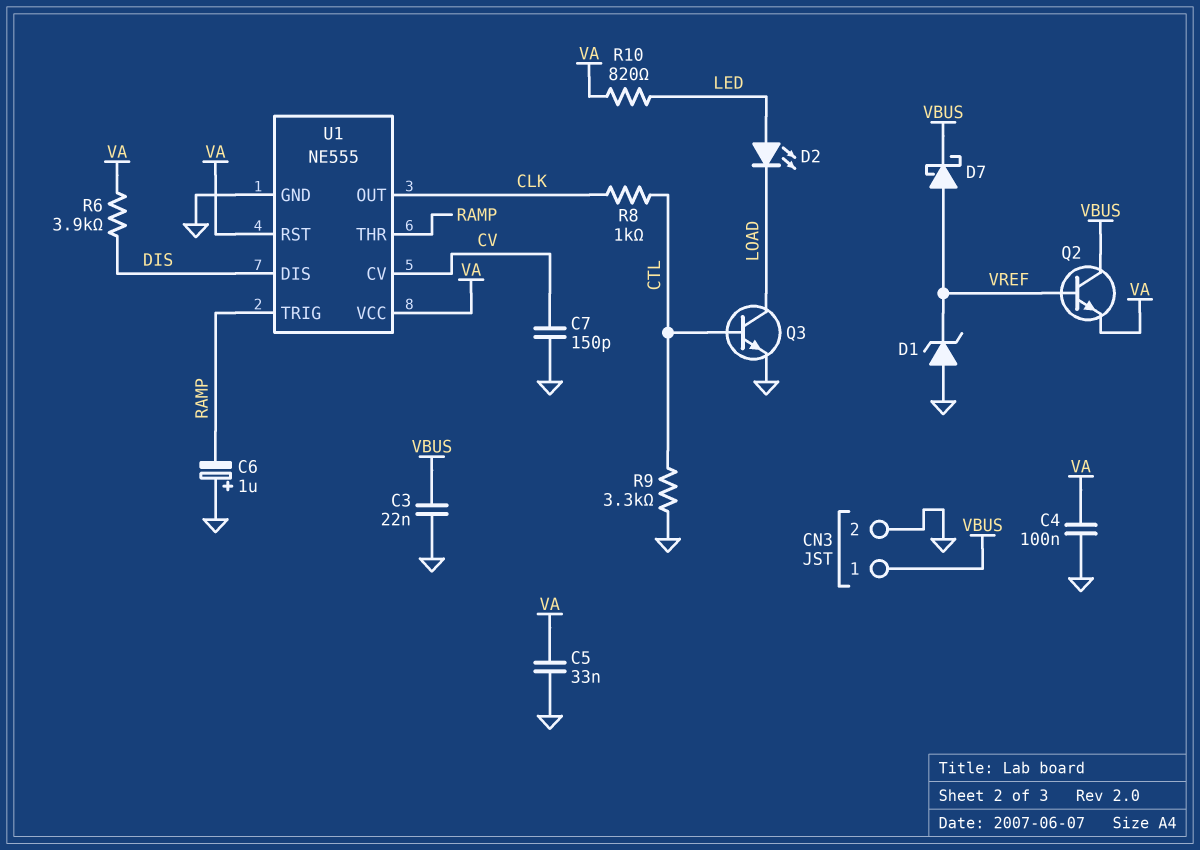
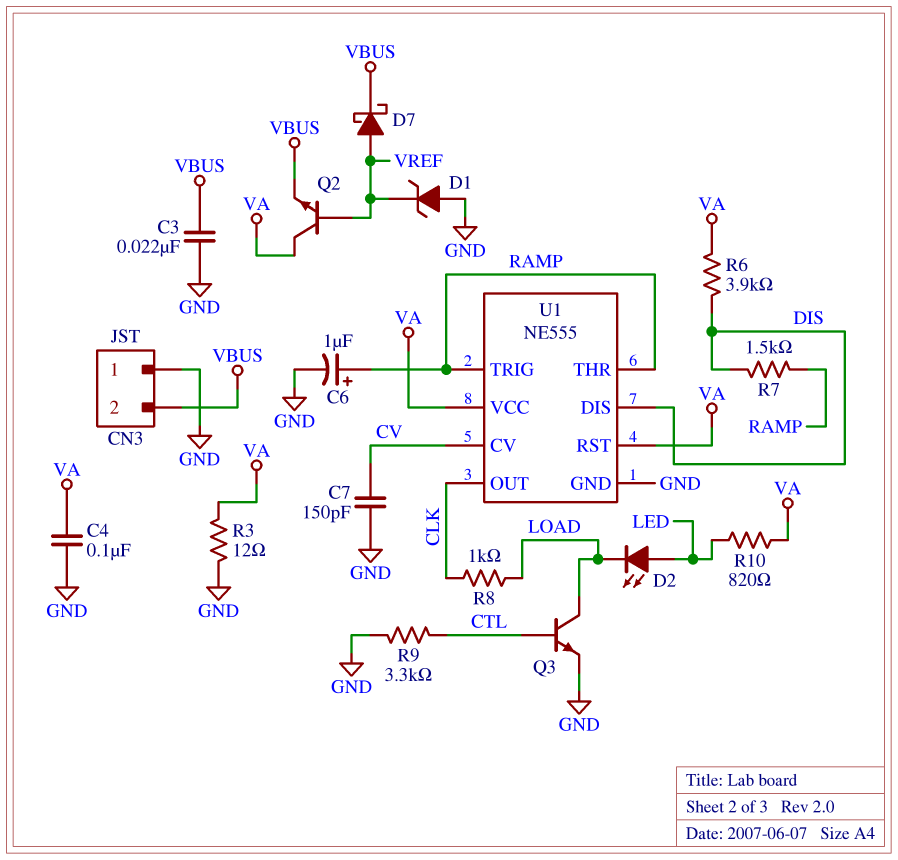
C5: 33nF (GND, VA) -> none
C6: 1uF (plus GND, minus RAMP) -> 1uF (plus RAMP, minus GND)
CN3 pin 1: VBUS -> GND
CN3 pin 2: GND -> VBUS
Q2: NPN (B VREF, C VBUS, E VA) -> NPN (B VREF, C VA, E VBUS)
R3: none -> 12 (GND, VA)
R7: none -> 1.5k (DIS, RAMP)
R8: 1k (CLK, CTL) -> 1k (CLK, LOAD)

